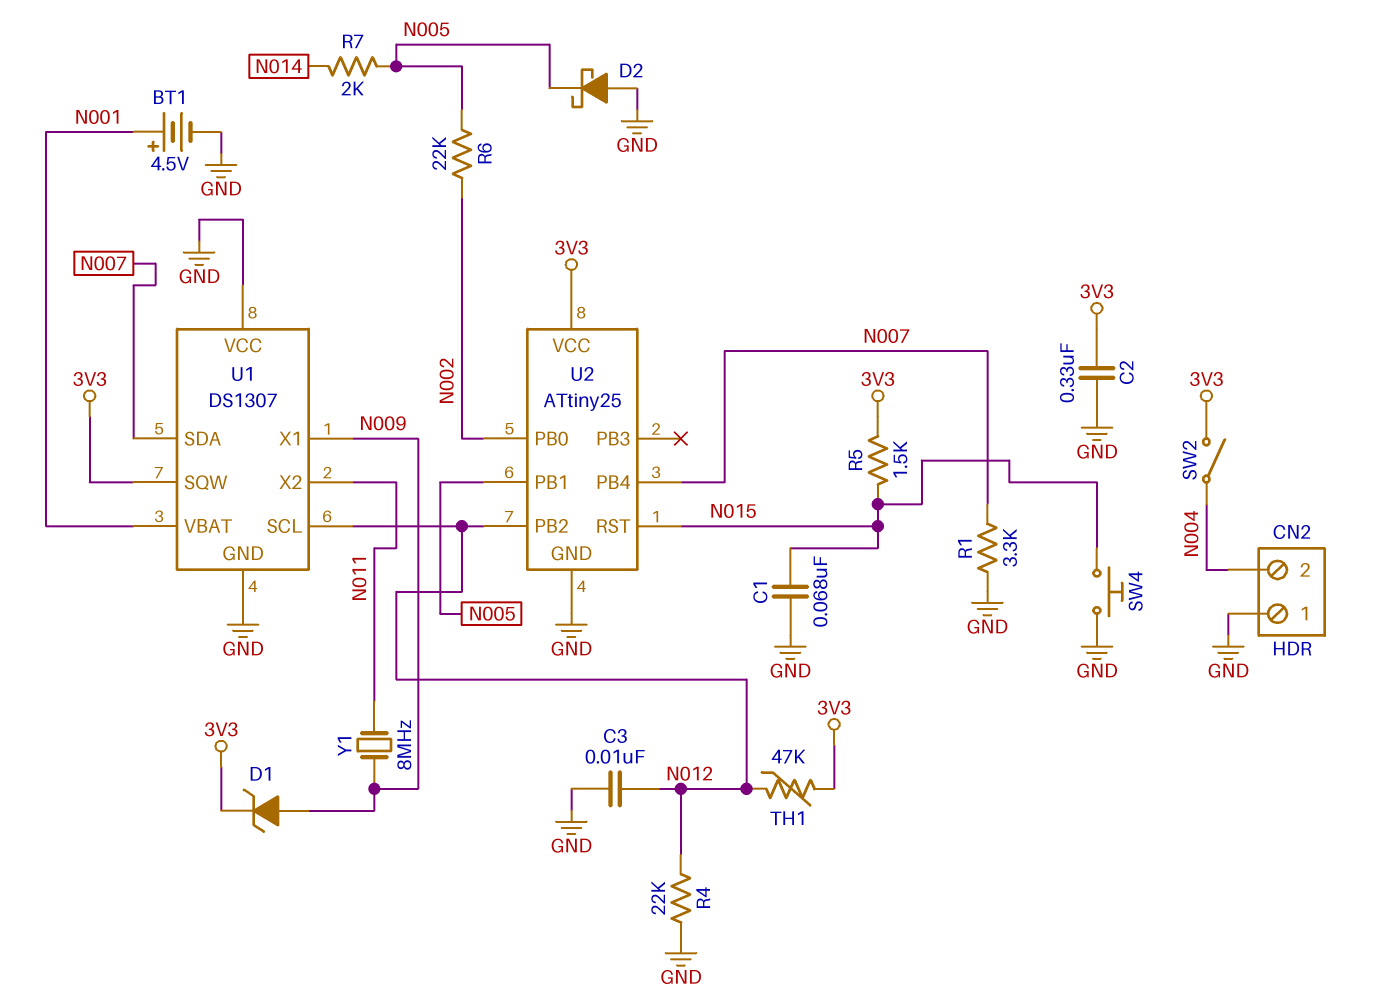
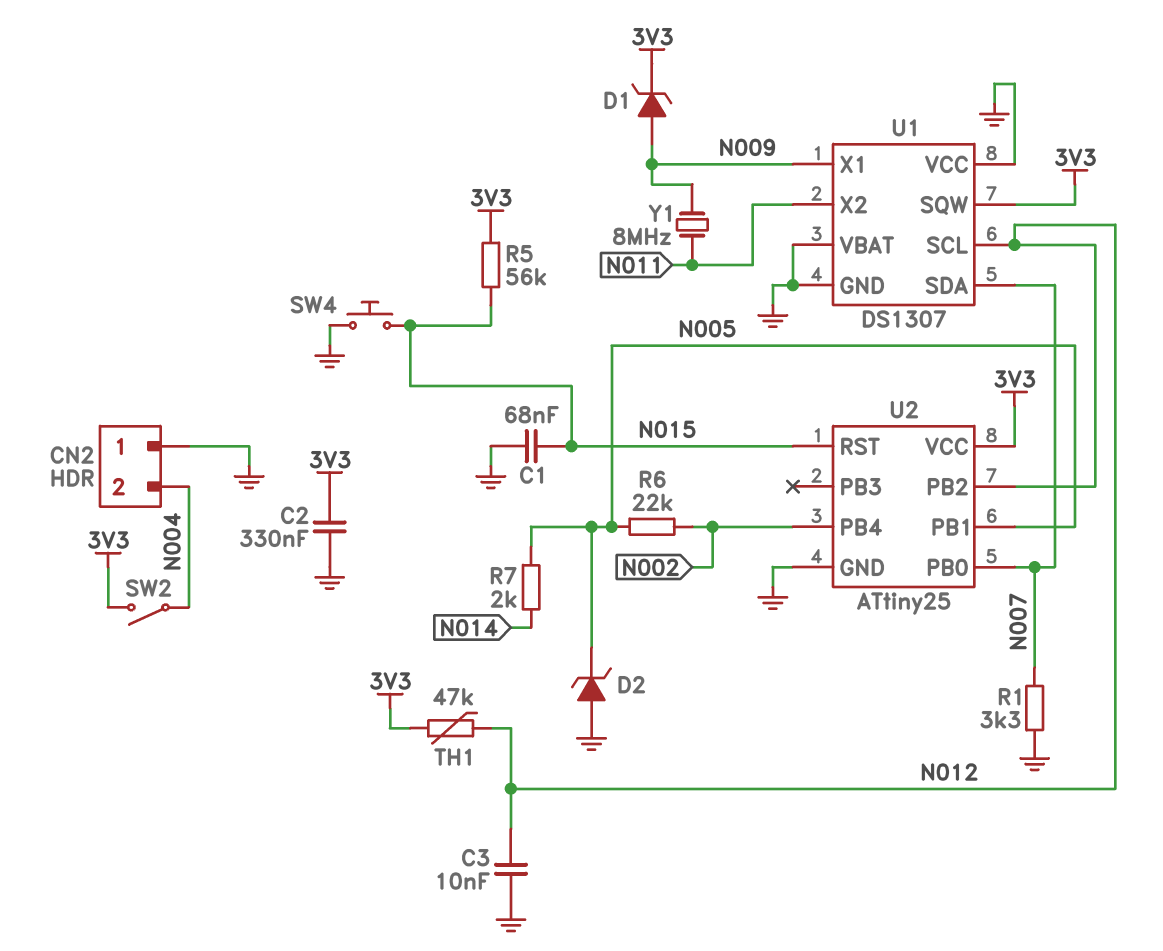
BT1: 4.5V (plus N001, minus GND) -> none
D2: schottky (A GND, K N005) -> zener (A GND, K N005)
R4: 22k (GND, N012) -> none
R5: 1.5k (3V3, N015) -> 56k (3V3, N015)
U1 pin VBAT: N001 -> GND
U2 pin PB0: N002 -> N007
U2 pin PB4: N007 -> N002

